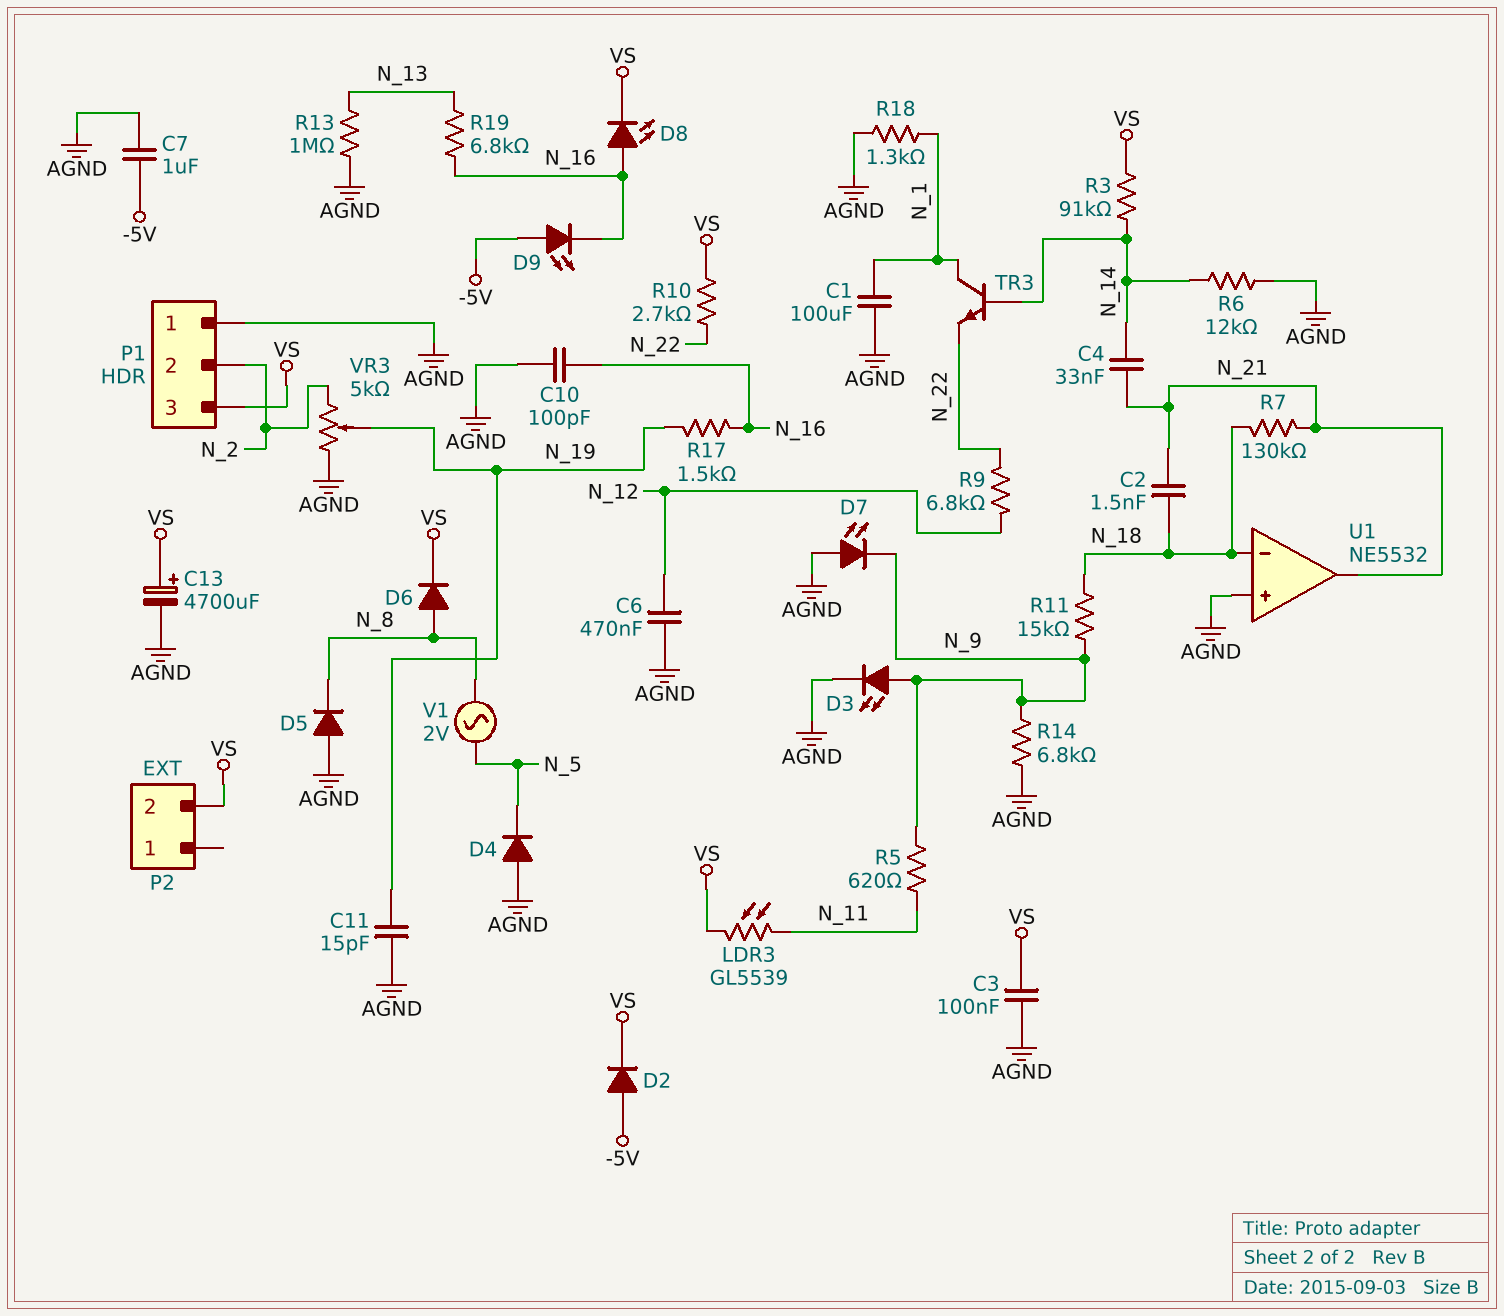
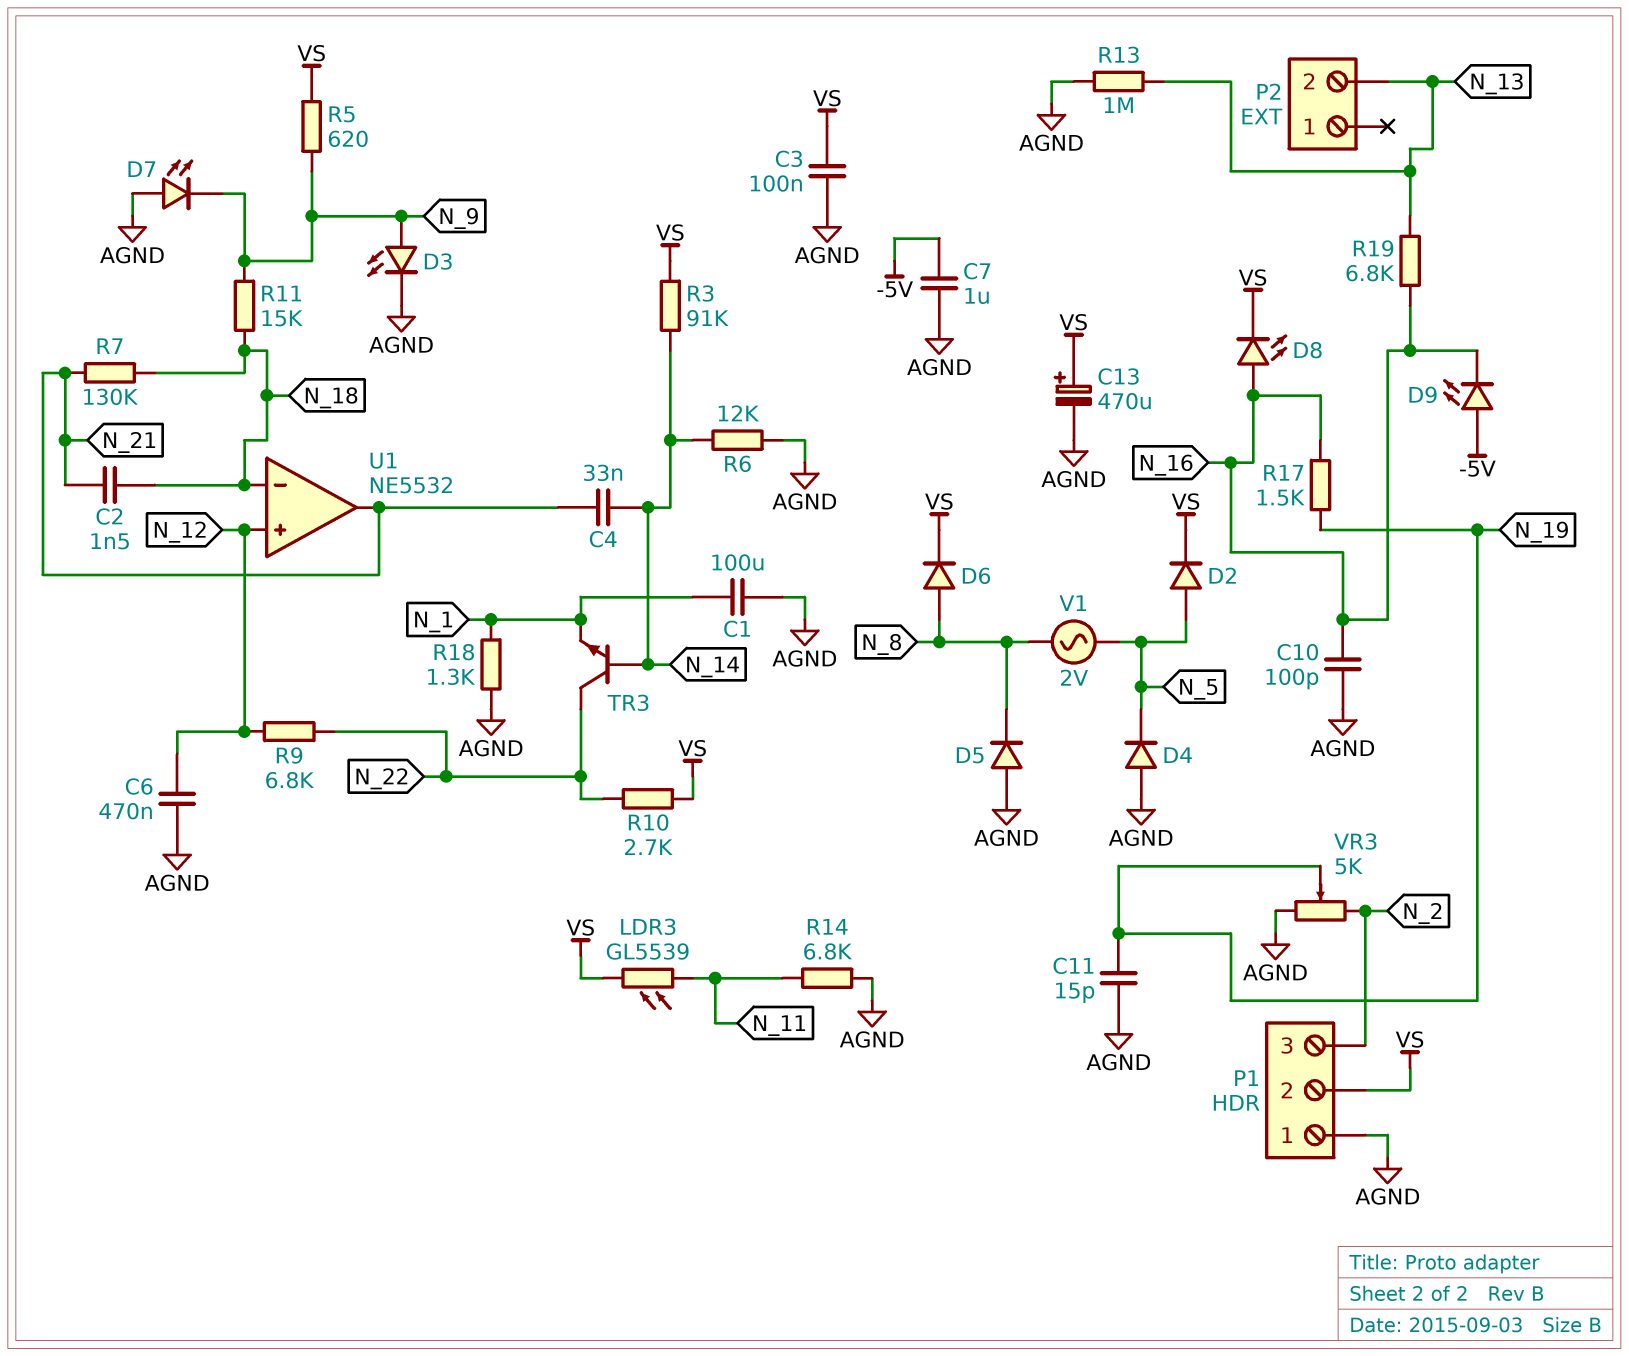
C13: 4700uF (plus VS, minus AGND) -> 470uF (plus VS, minus AGND)
D2: diode (A -5V, K VS) -> diode (A N_5, K VS)
P1 pin 2: N_2 -> VS
P1 pin 3: VS -> N_2
P2 pin 2: VS -> N_13
R5: 620 (N_9, N_11) -> 620 (N_9, VS)
R14: 6.8k (AGND, N_9) -> 6.8k (AGND, N_11)
TR3: NPN (B N_14, C N_1, E N_22) -> NPN (B N_14, C N_22, E N_1)
U1 pin in+: AGND -> N_12

